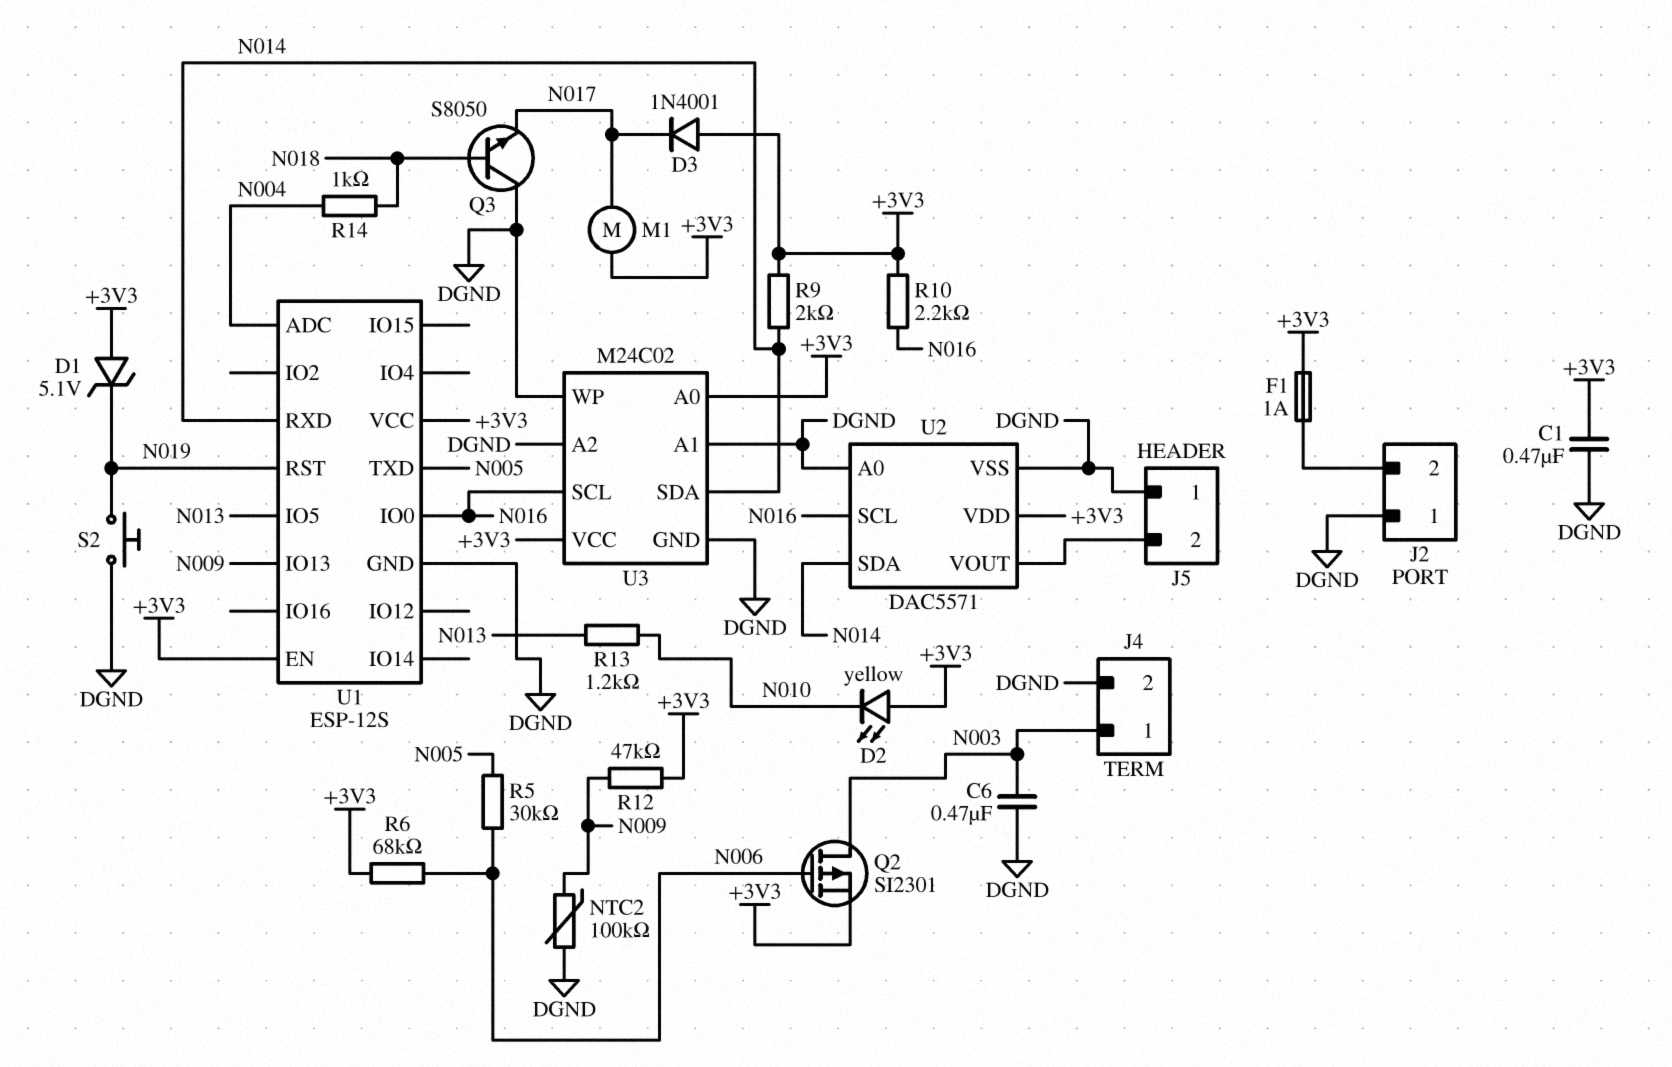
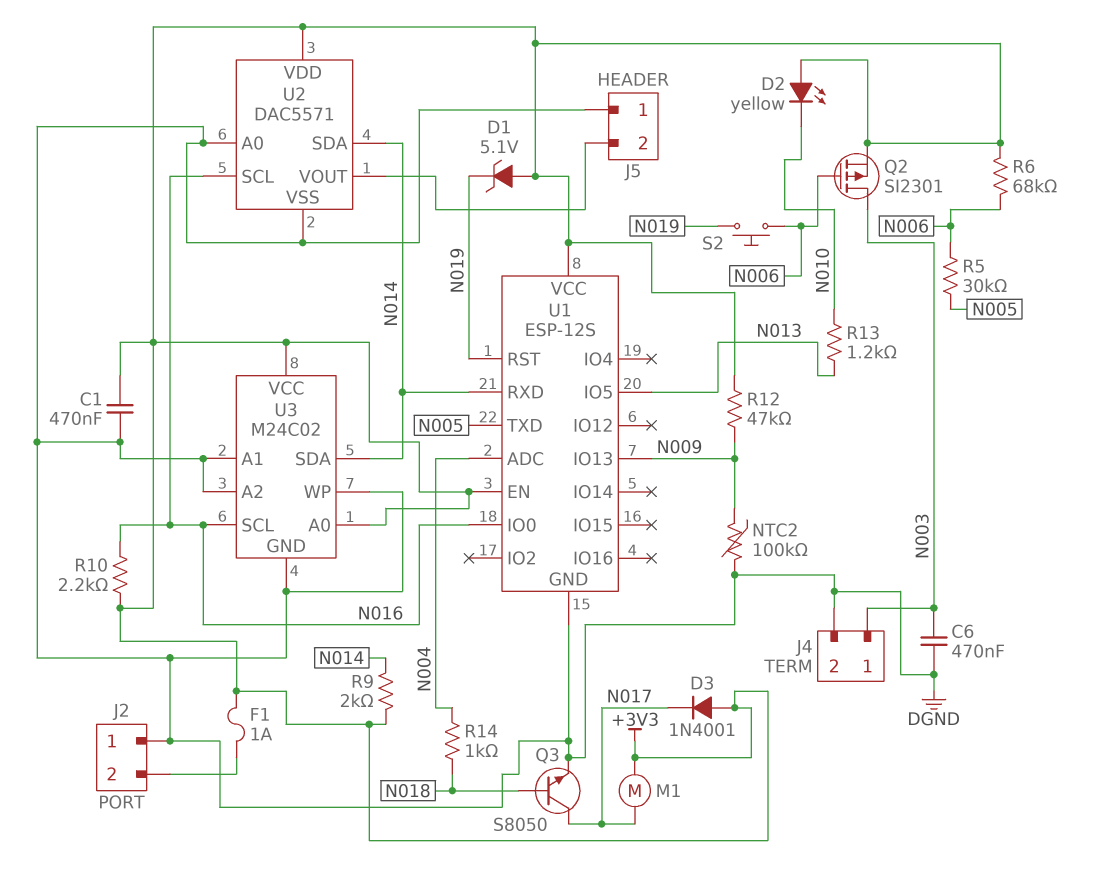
Q3: NPN S8050 (B N018, C DGND, E N017) -> NPN S8050 (B N018, C N017, E DGND)
S2: button (DGND, N019) -> button (N006, N019)

